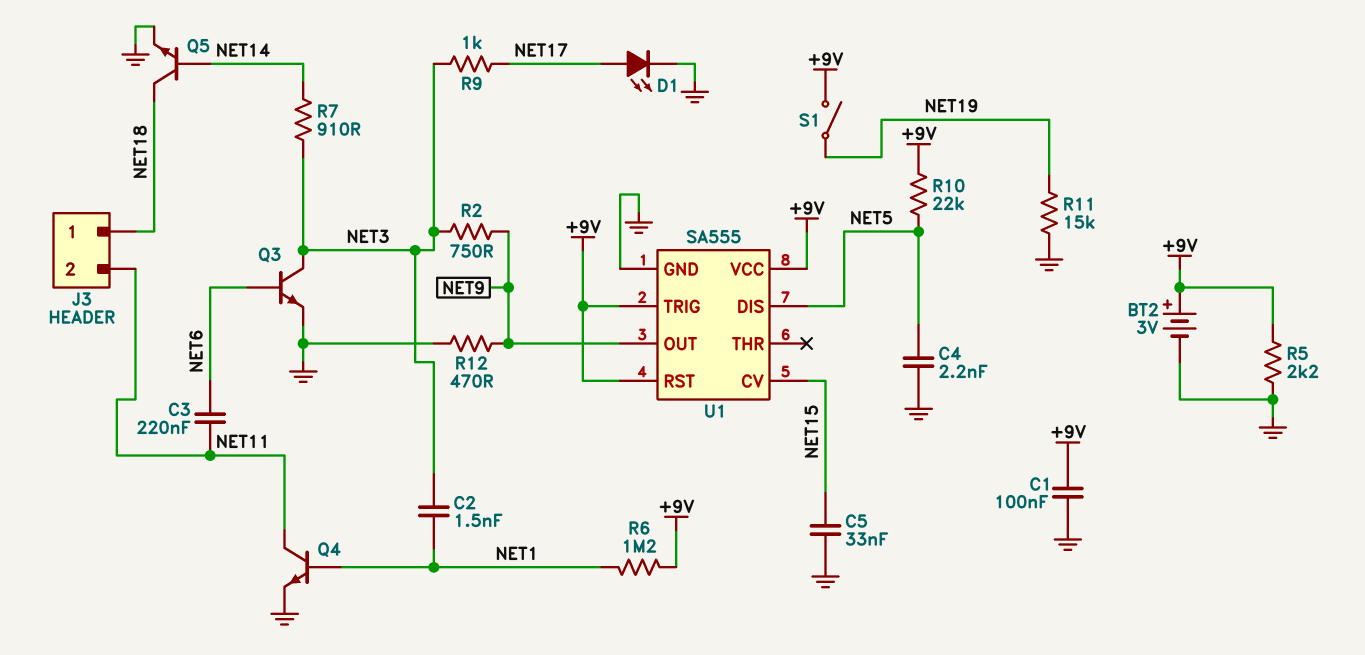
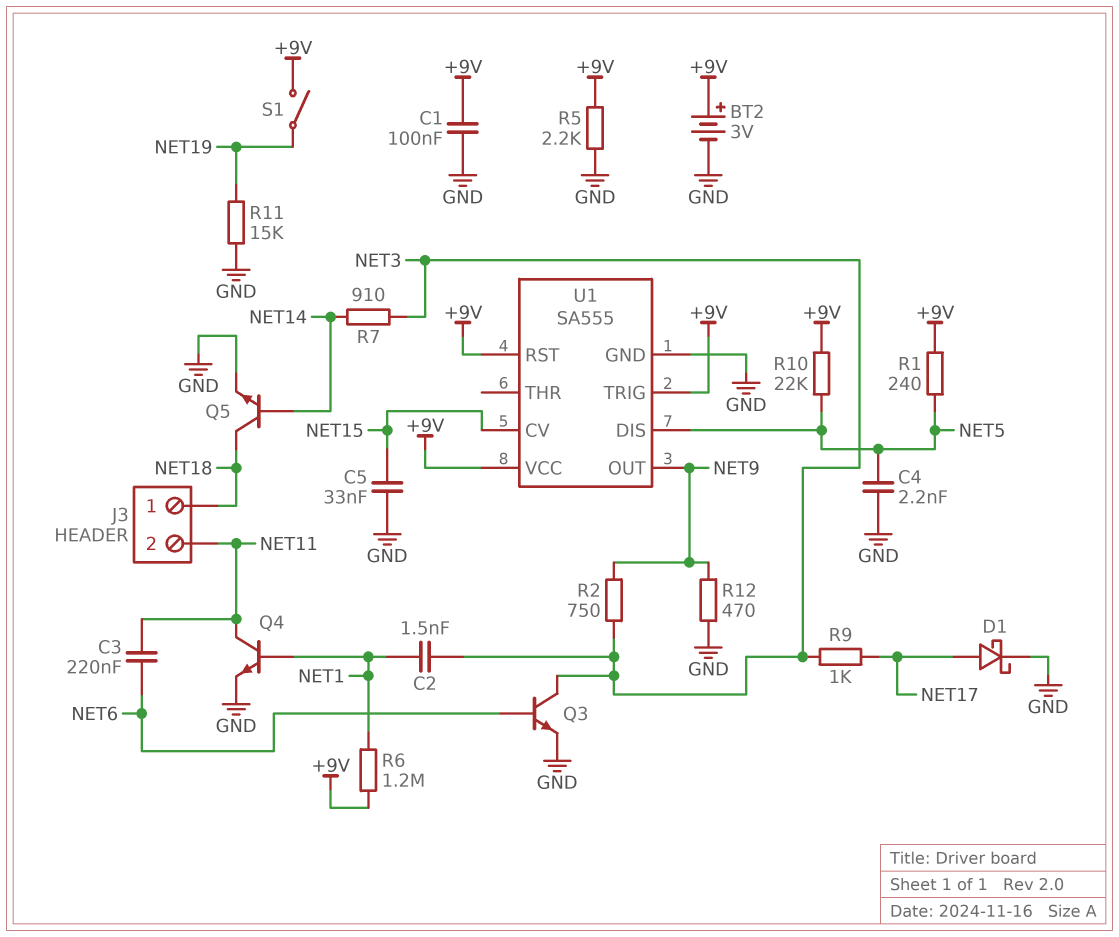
D1: LED (A NET17, K GND) -> schottky (A NET17, K GND)
R1: none -> 240 (+9V, NET5)

